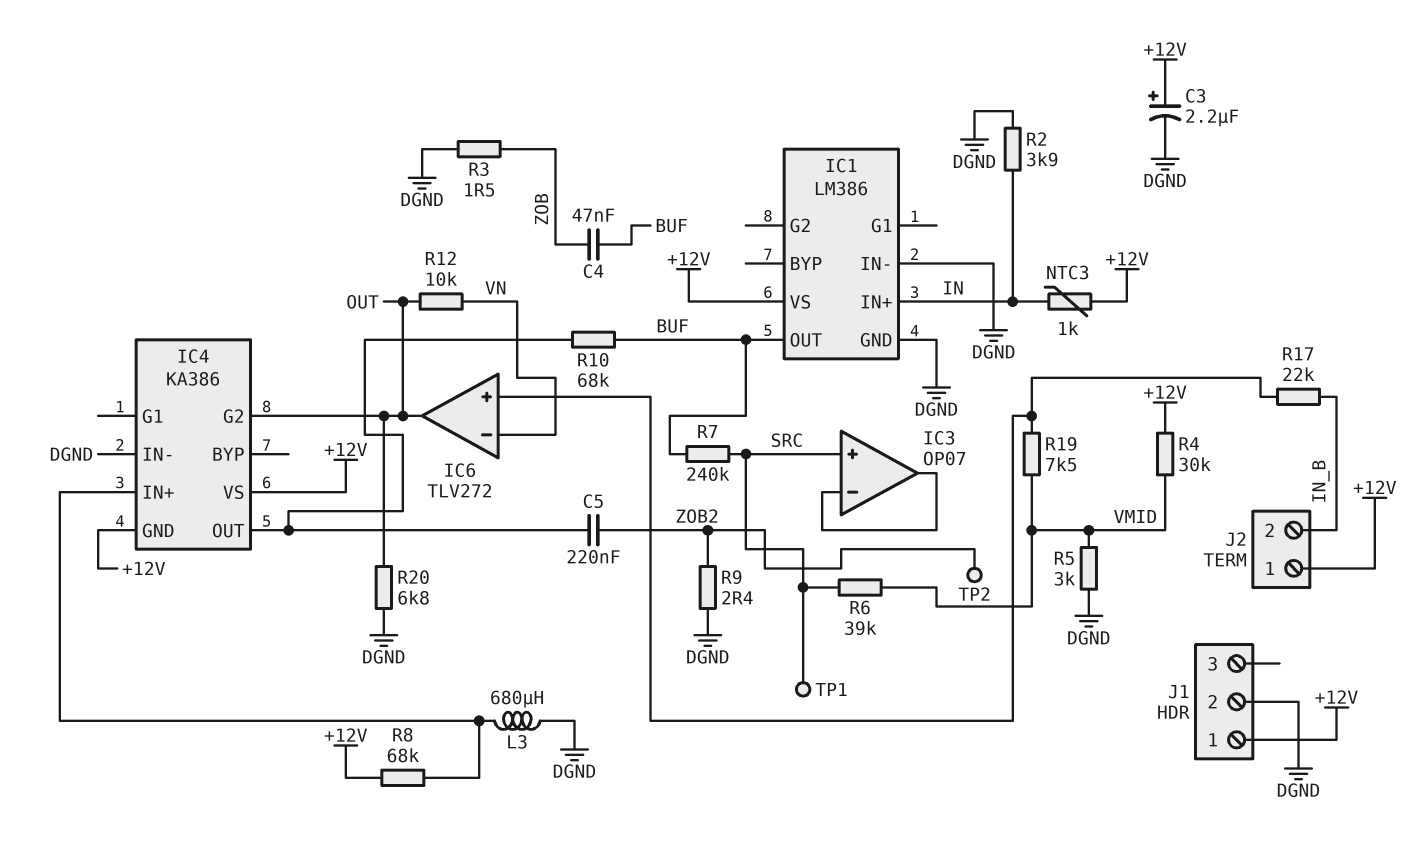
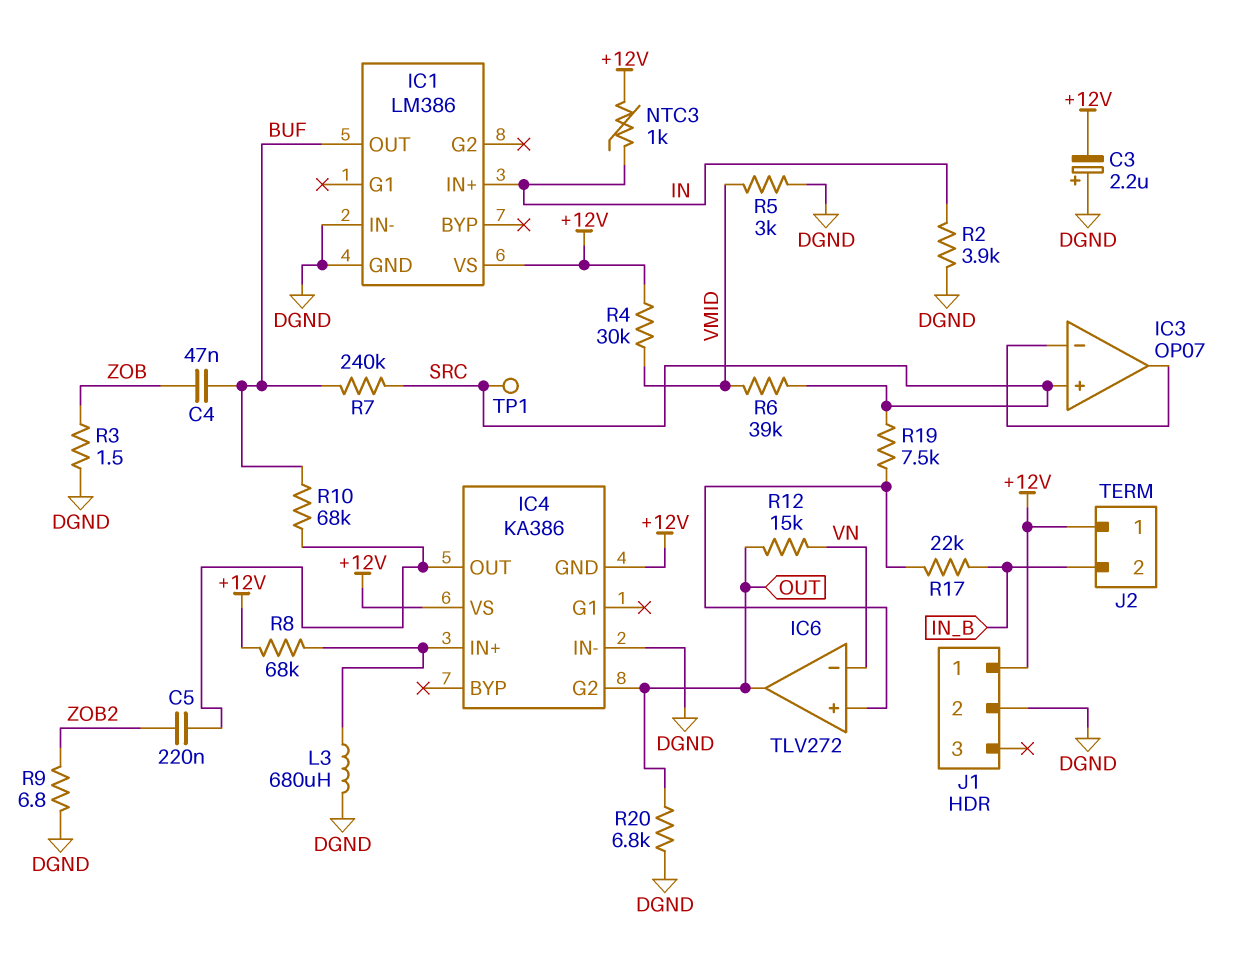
C3: 2.2uF (plus +12V, minus DGND) -> 2.2uF (plus DGND, minus +12V)
R9: 2.4 (DGND, ZOB2) -> 6.8 (DGND, ZOB2)
R12: 10k (OUT, VN) -> 15k (OUT, VN)
R19: 7.5k (IC6/in+, VMID) -> 7.5k (IC6/in+, SRC)
TP2: test point (ZOB2) -> none

